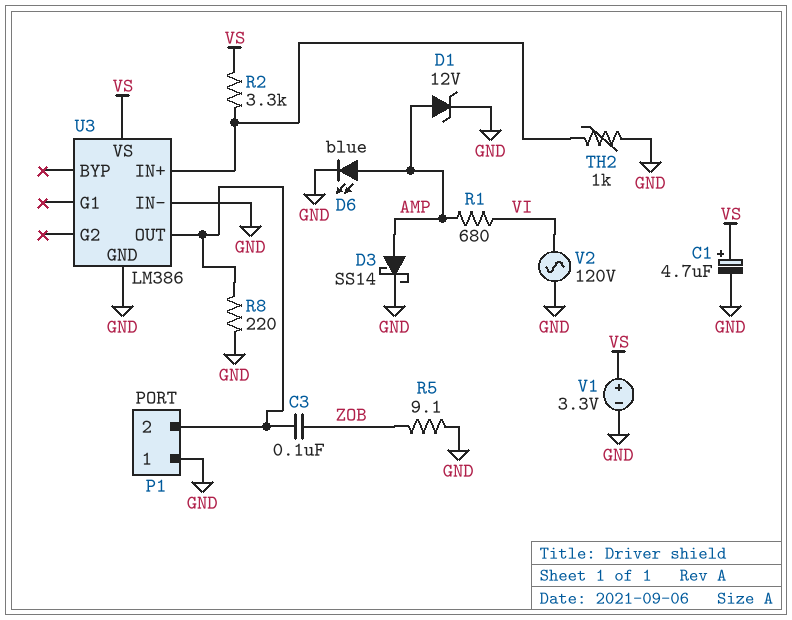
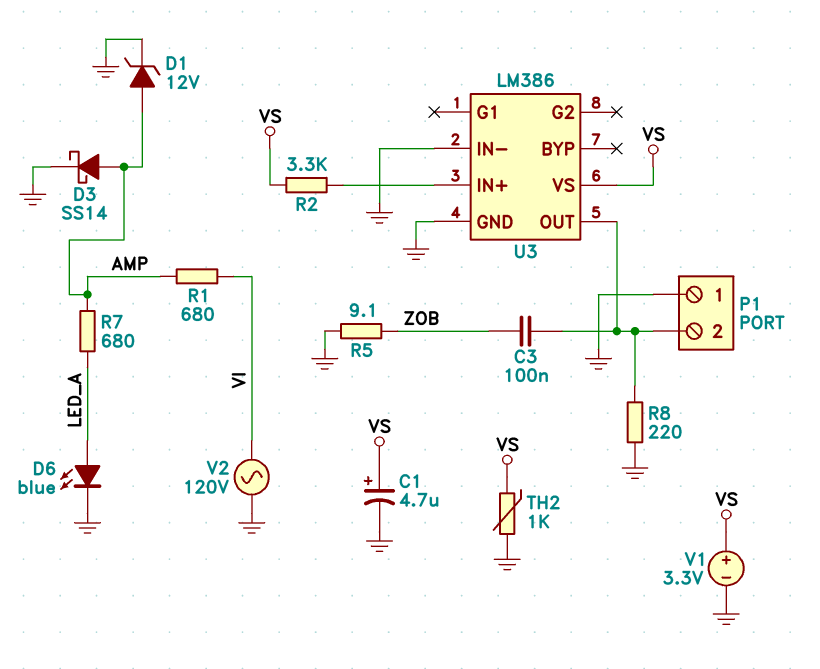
D6: LED blue (A AMP, K GND) -> LED blue (A LED_A, K GND)
R7: none -> 680 (AMP, LED_A)
TH2: 1k (GND, U3/IN+) -> 1k (GND, VS)

